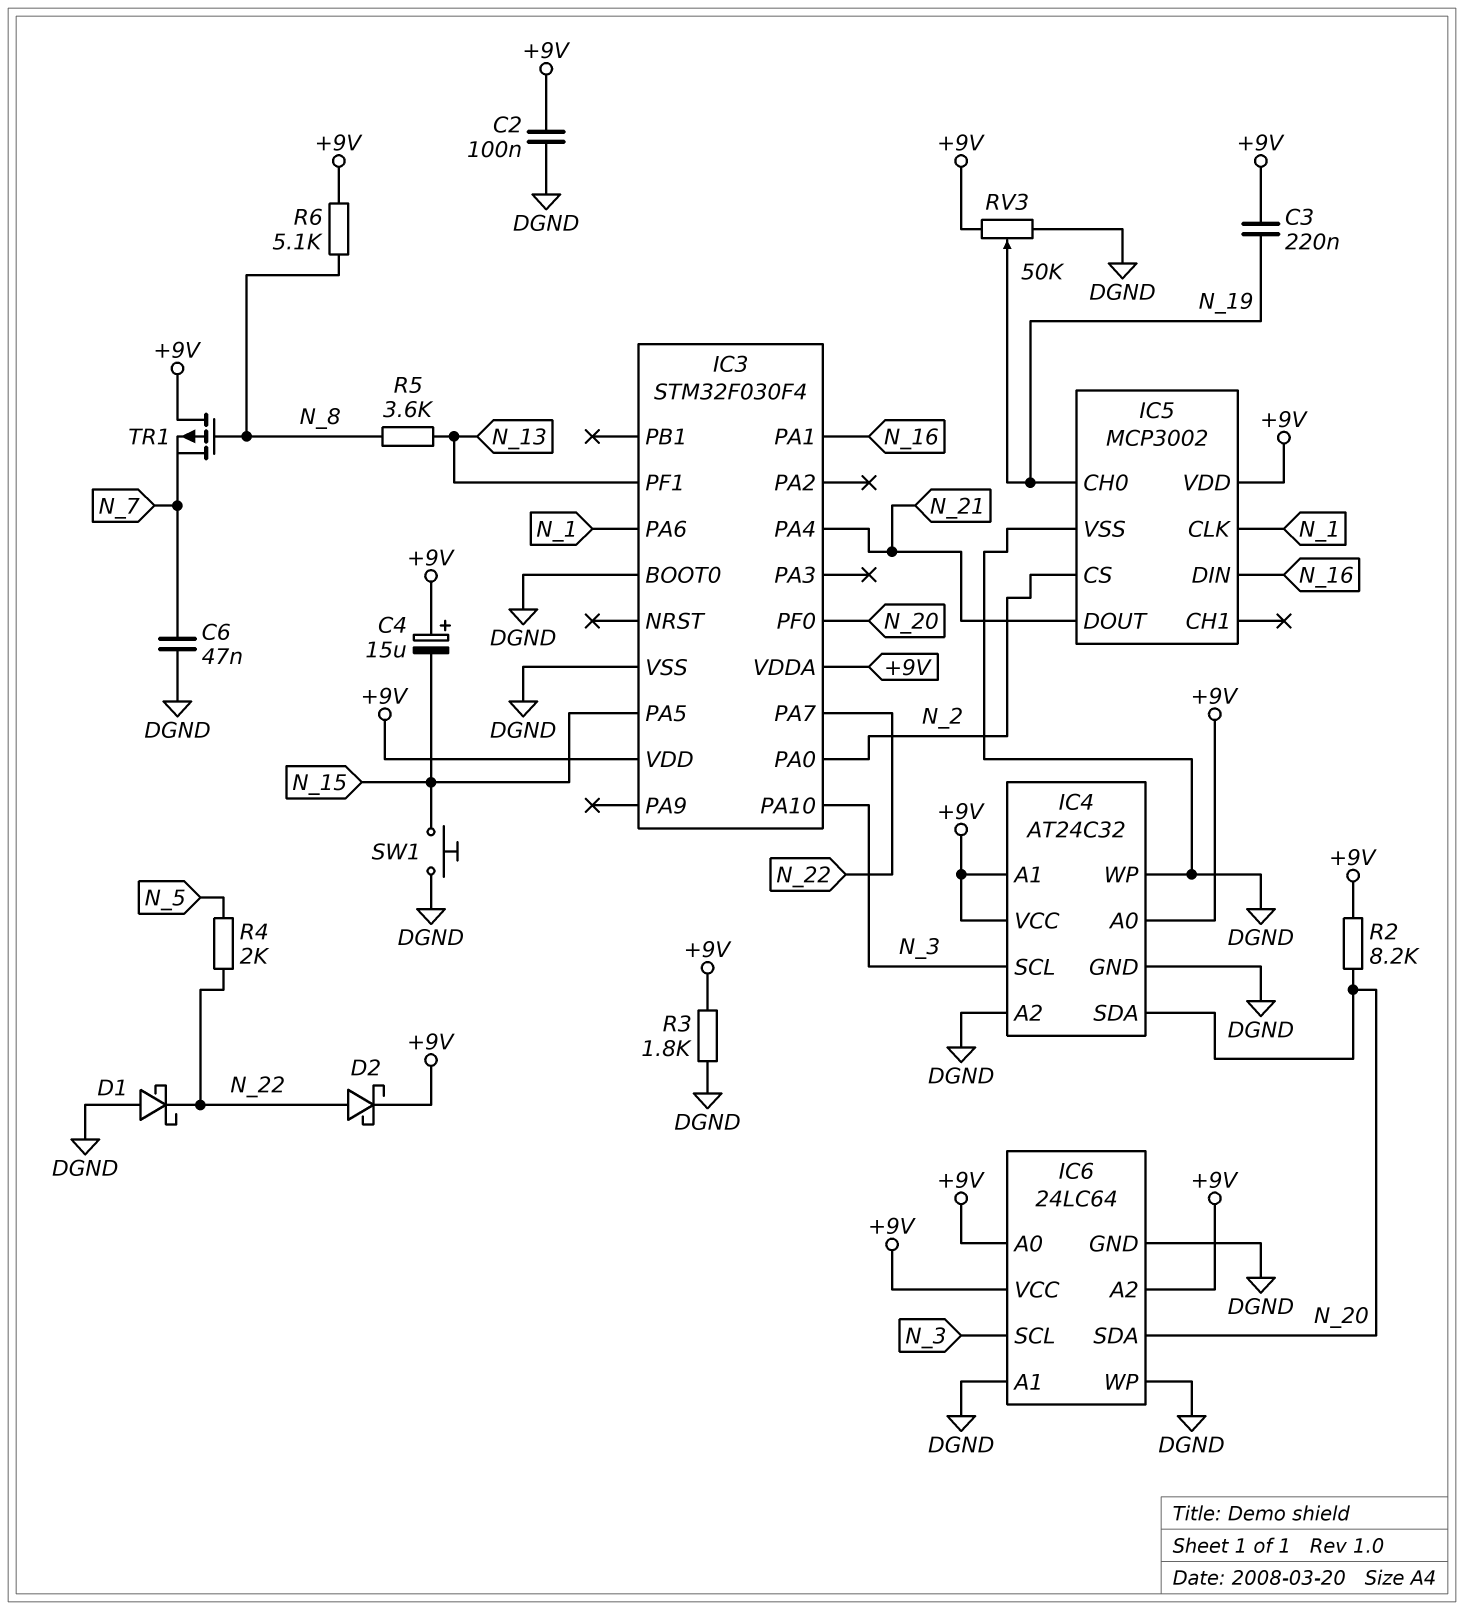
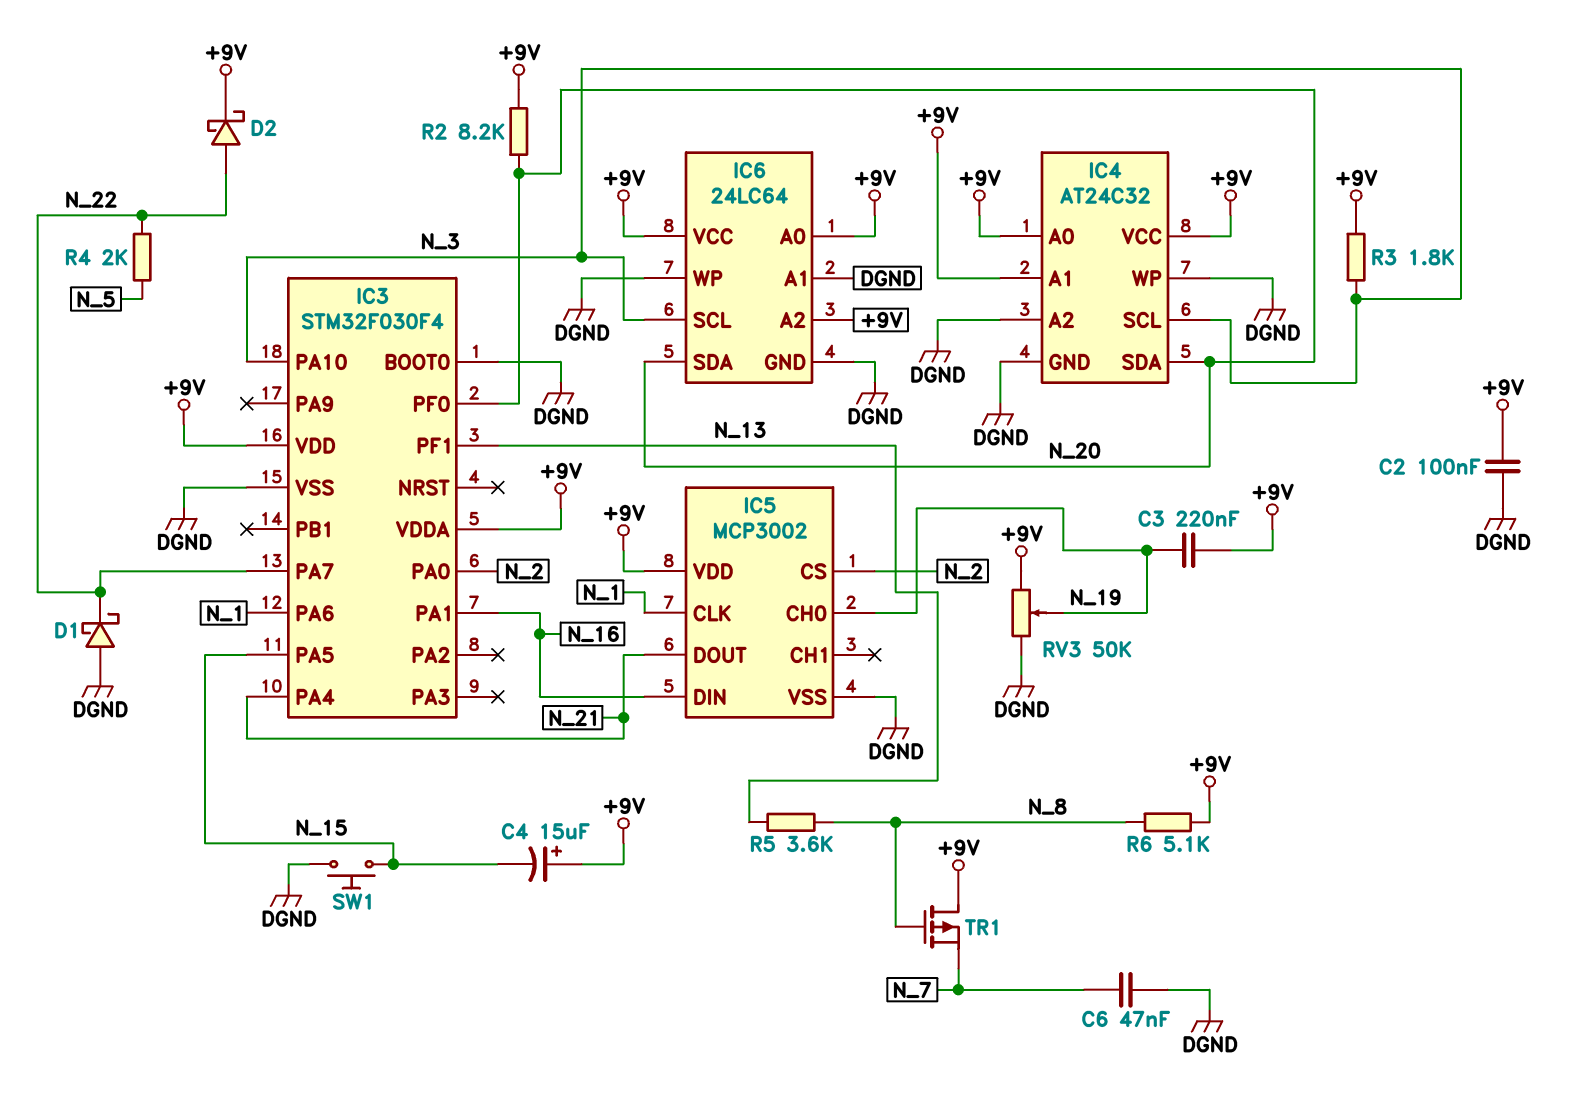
R3: 1.8k (+9V, DGND) -> 1.8k (+9V, N_3)

